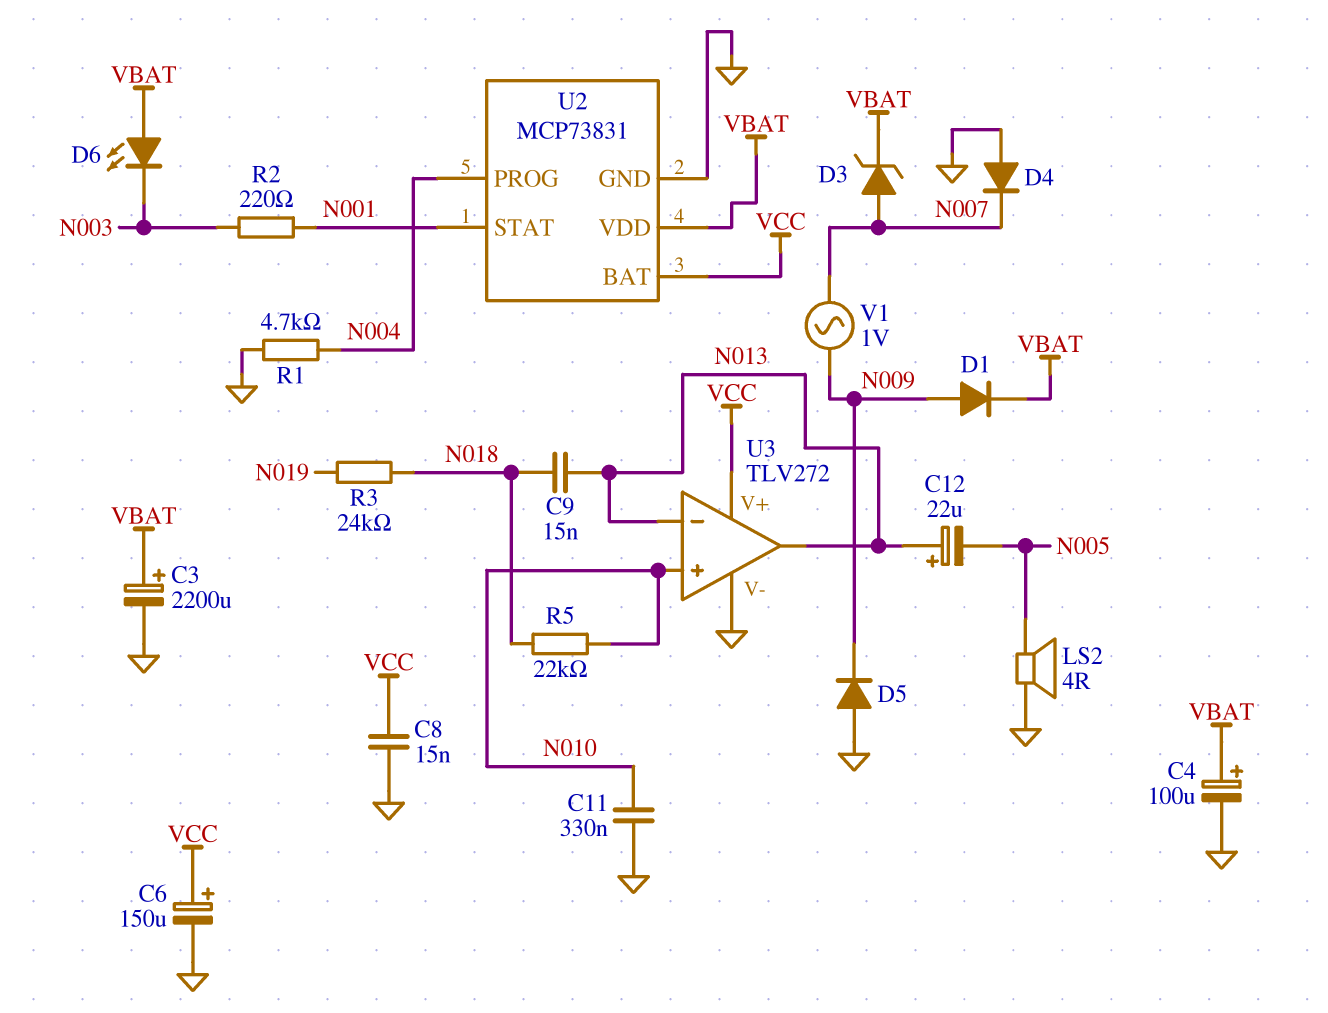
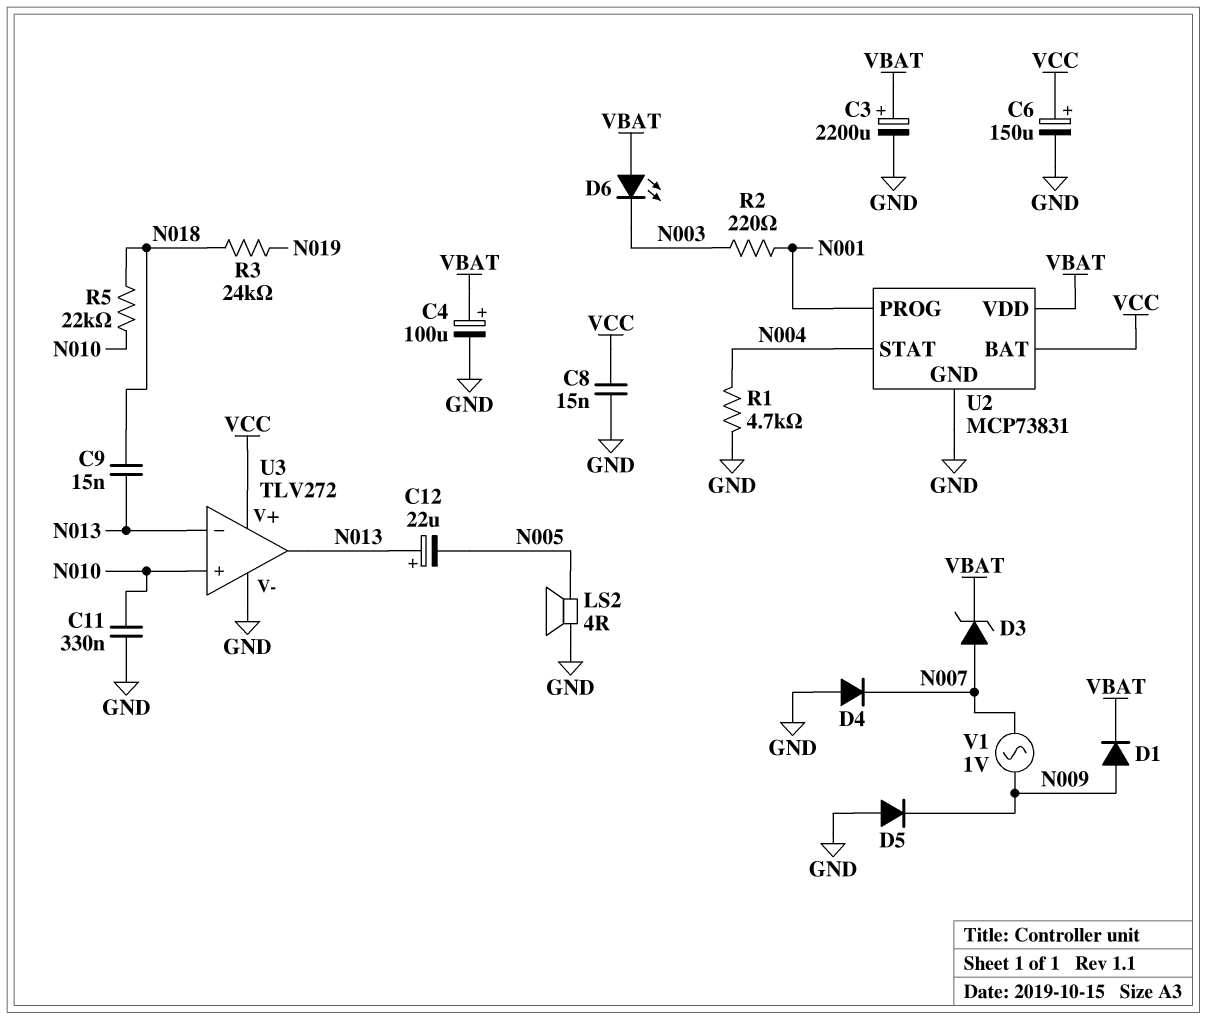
U2 pin PROG: N004 -> N001
U2 pin STAT: N001 -> N004

